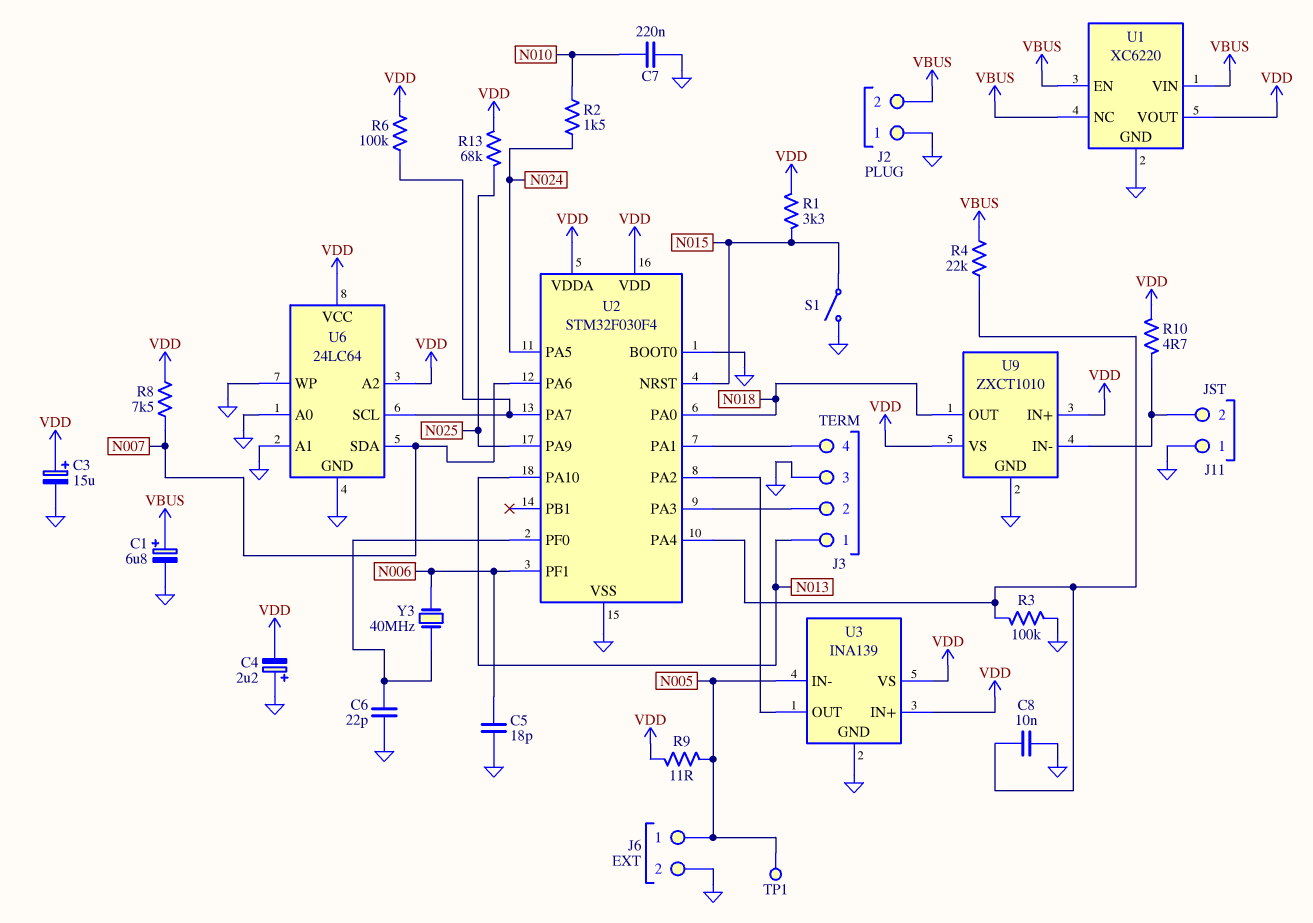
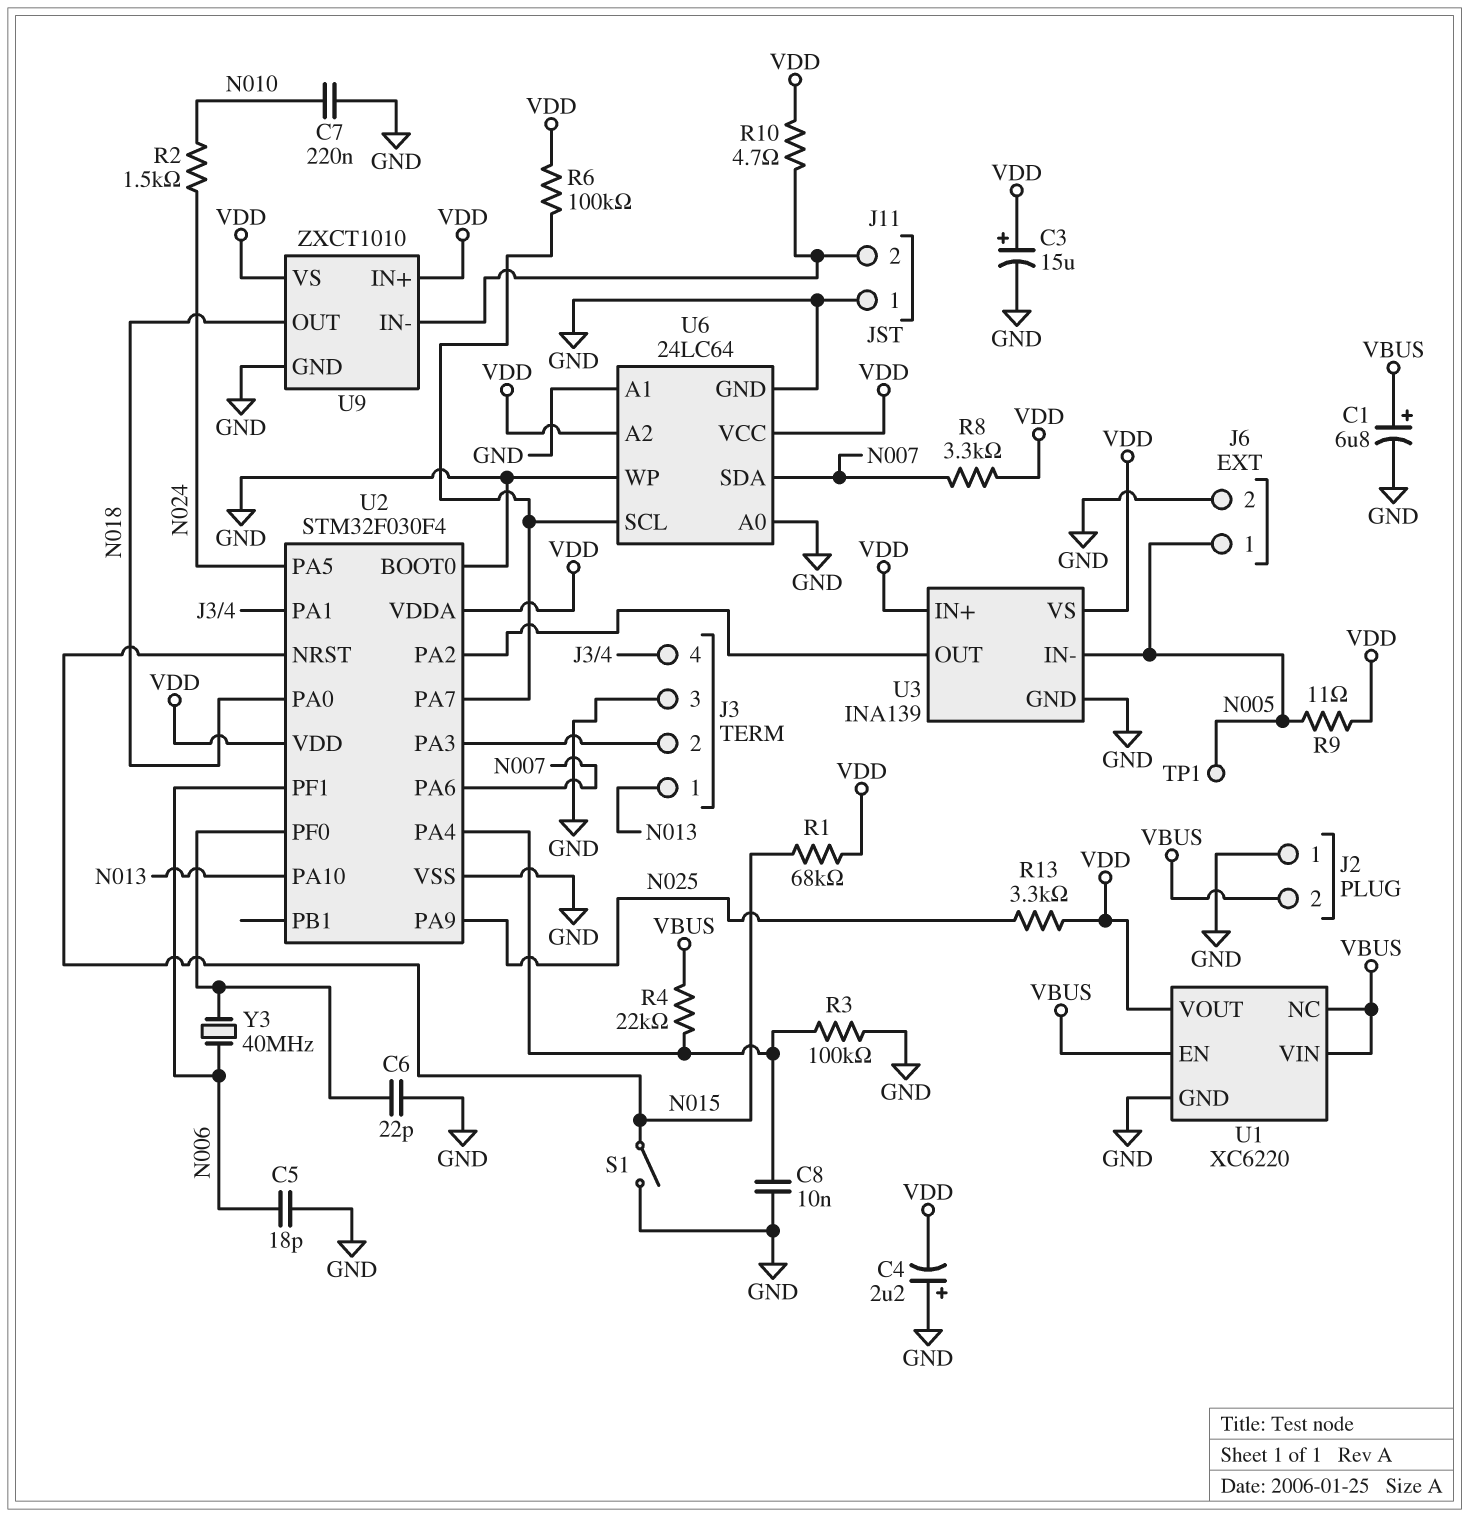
R1: 3.3k (N015, VDD) -> 68k (N015, VDD)
R8: 7.5k (N007, VDD) -> 3.3k (N007, VDD)
R13: 68k (N025, VDD) -> 3.3k (N025, VDD)

